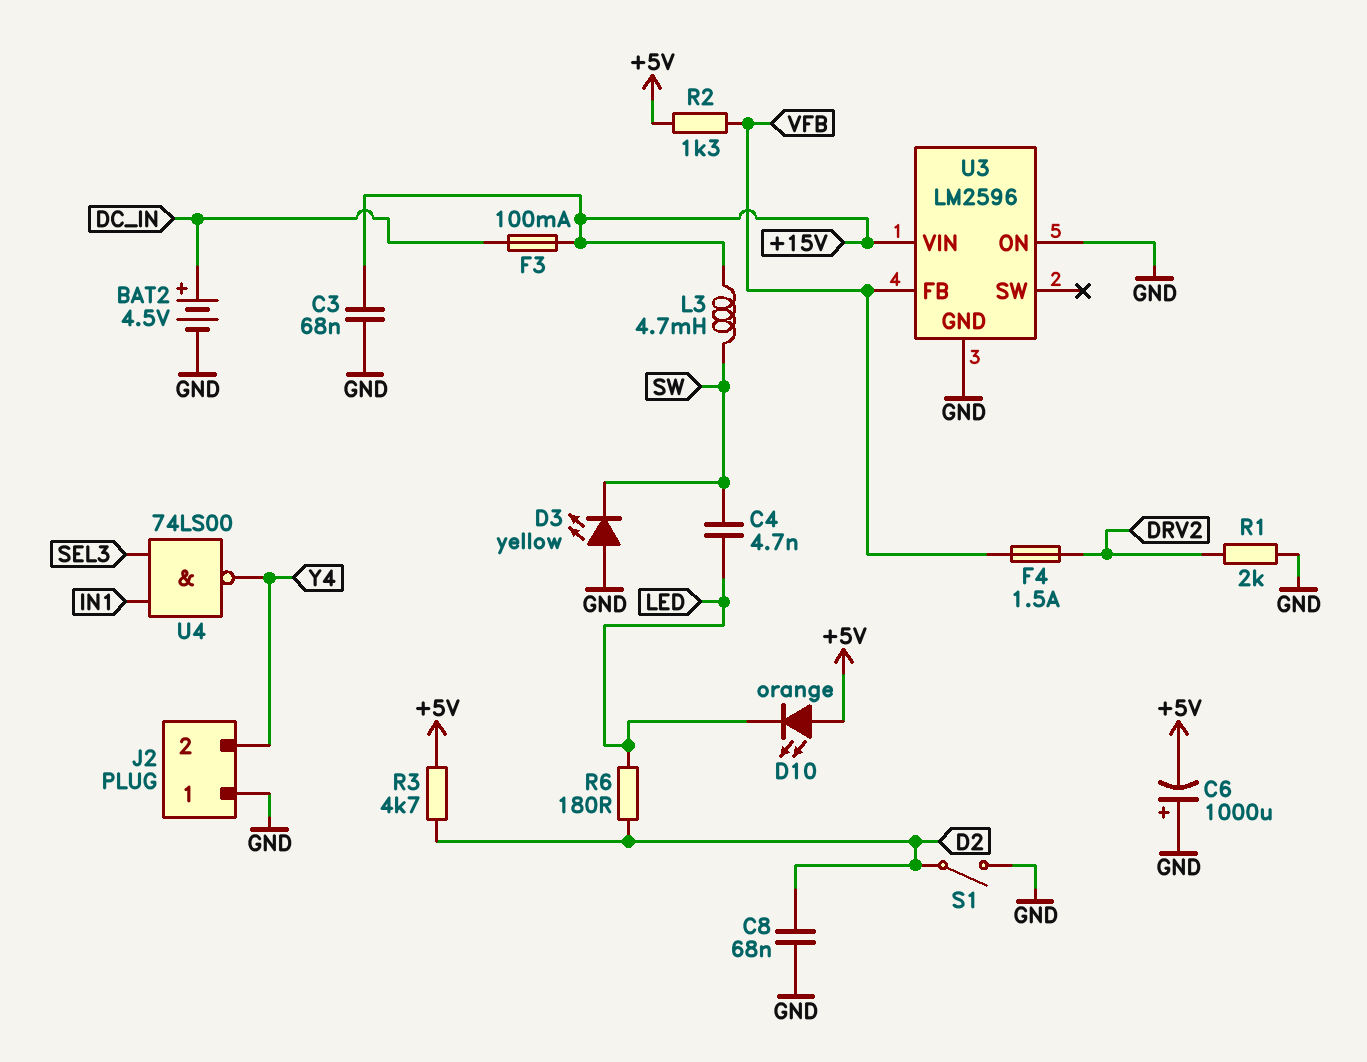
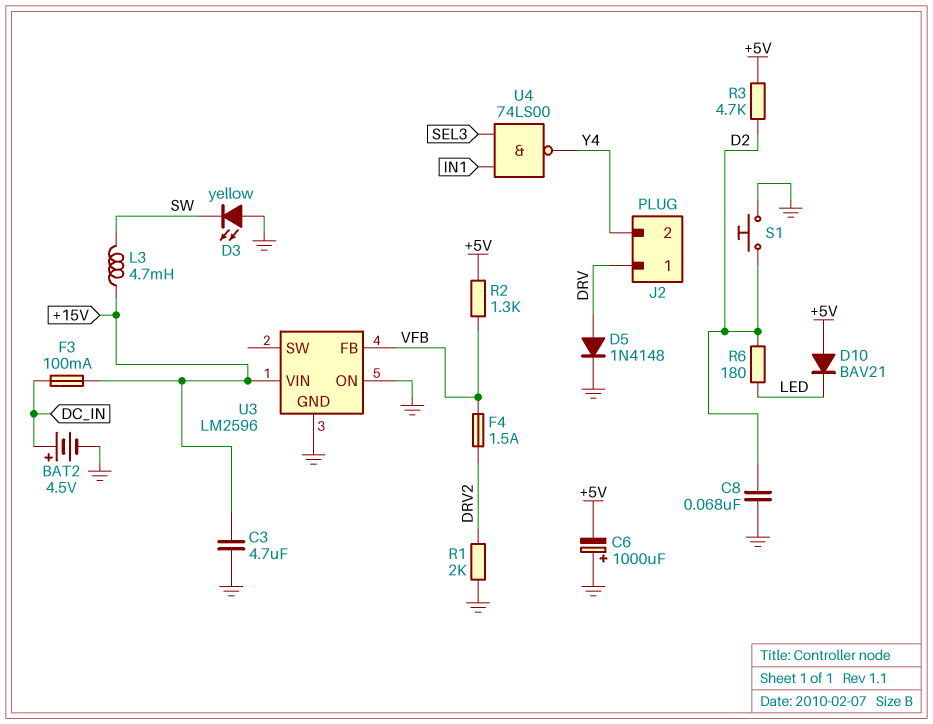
C3: 68nF (+15V, GND) -> 4.7uF (+15V, GND)
C4: 4.7nF (LED, SW) -> none
D5: none -> diode 1N4148 (A DRV, K GND)
D10: LED orange (A +5V, K LED) -> diode BAV21 (A +5V, K LED)
J2 pin 1: GND -> DRV
S1: switch (D2, GND) -> button (D2, GND)

